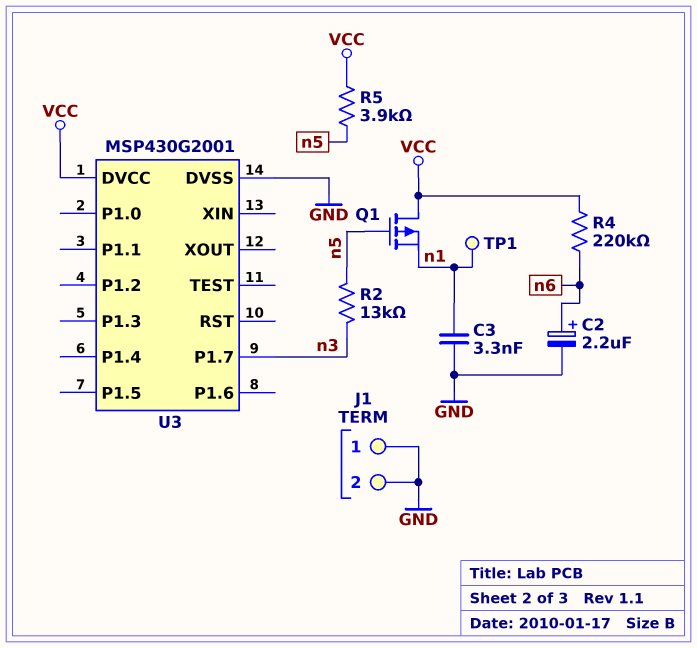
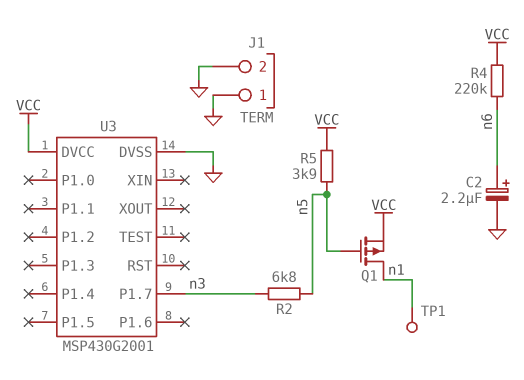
C3: 3.3nF (GND, n1) -> none
Q1: PMOS (G n5, D VCC, S n1) -> PMOS (G n5, D n1, S VCC)
R2: 13k (n3, n5) -> 6.8k (n3, n5)

